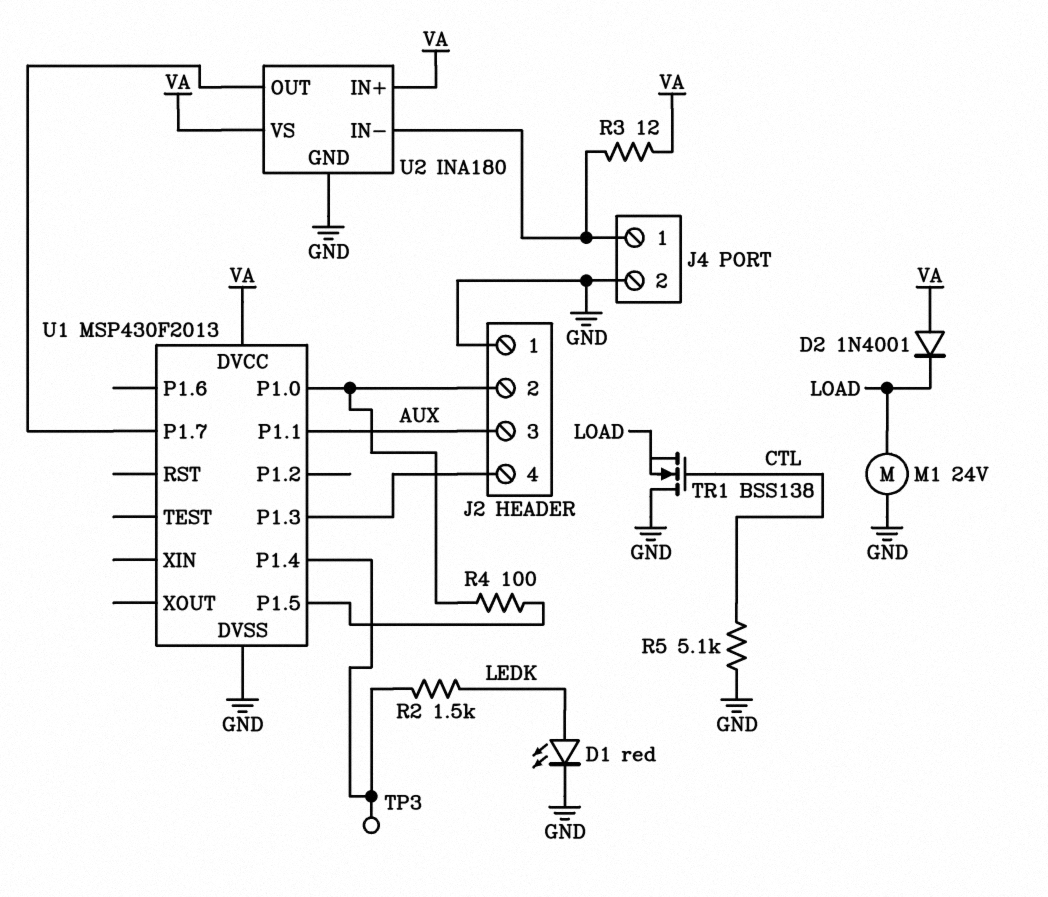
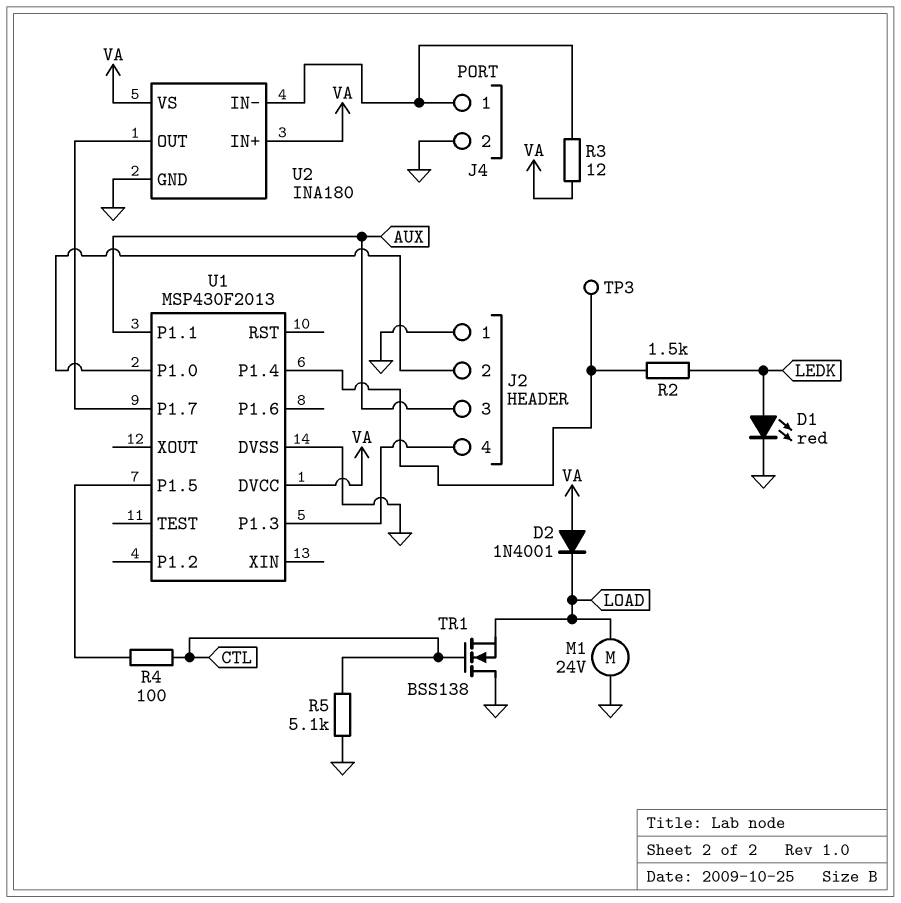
R4: 100 (J2/2, U1/P1.5) -> 100 (CTL, U1/P1.5)

